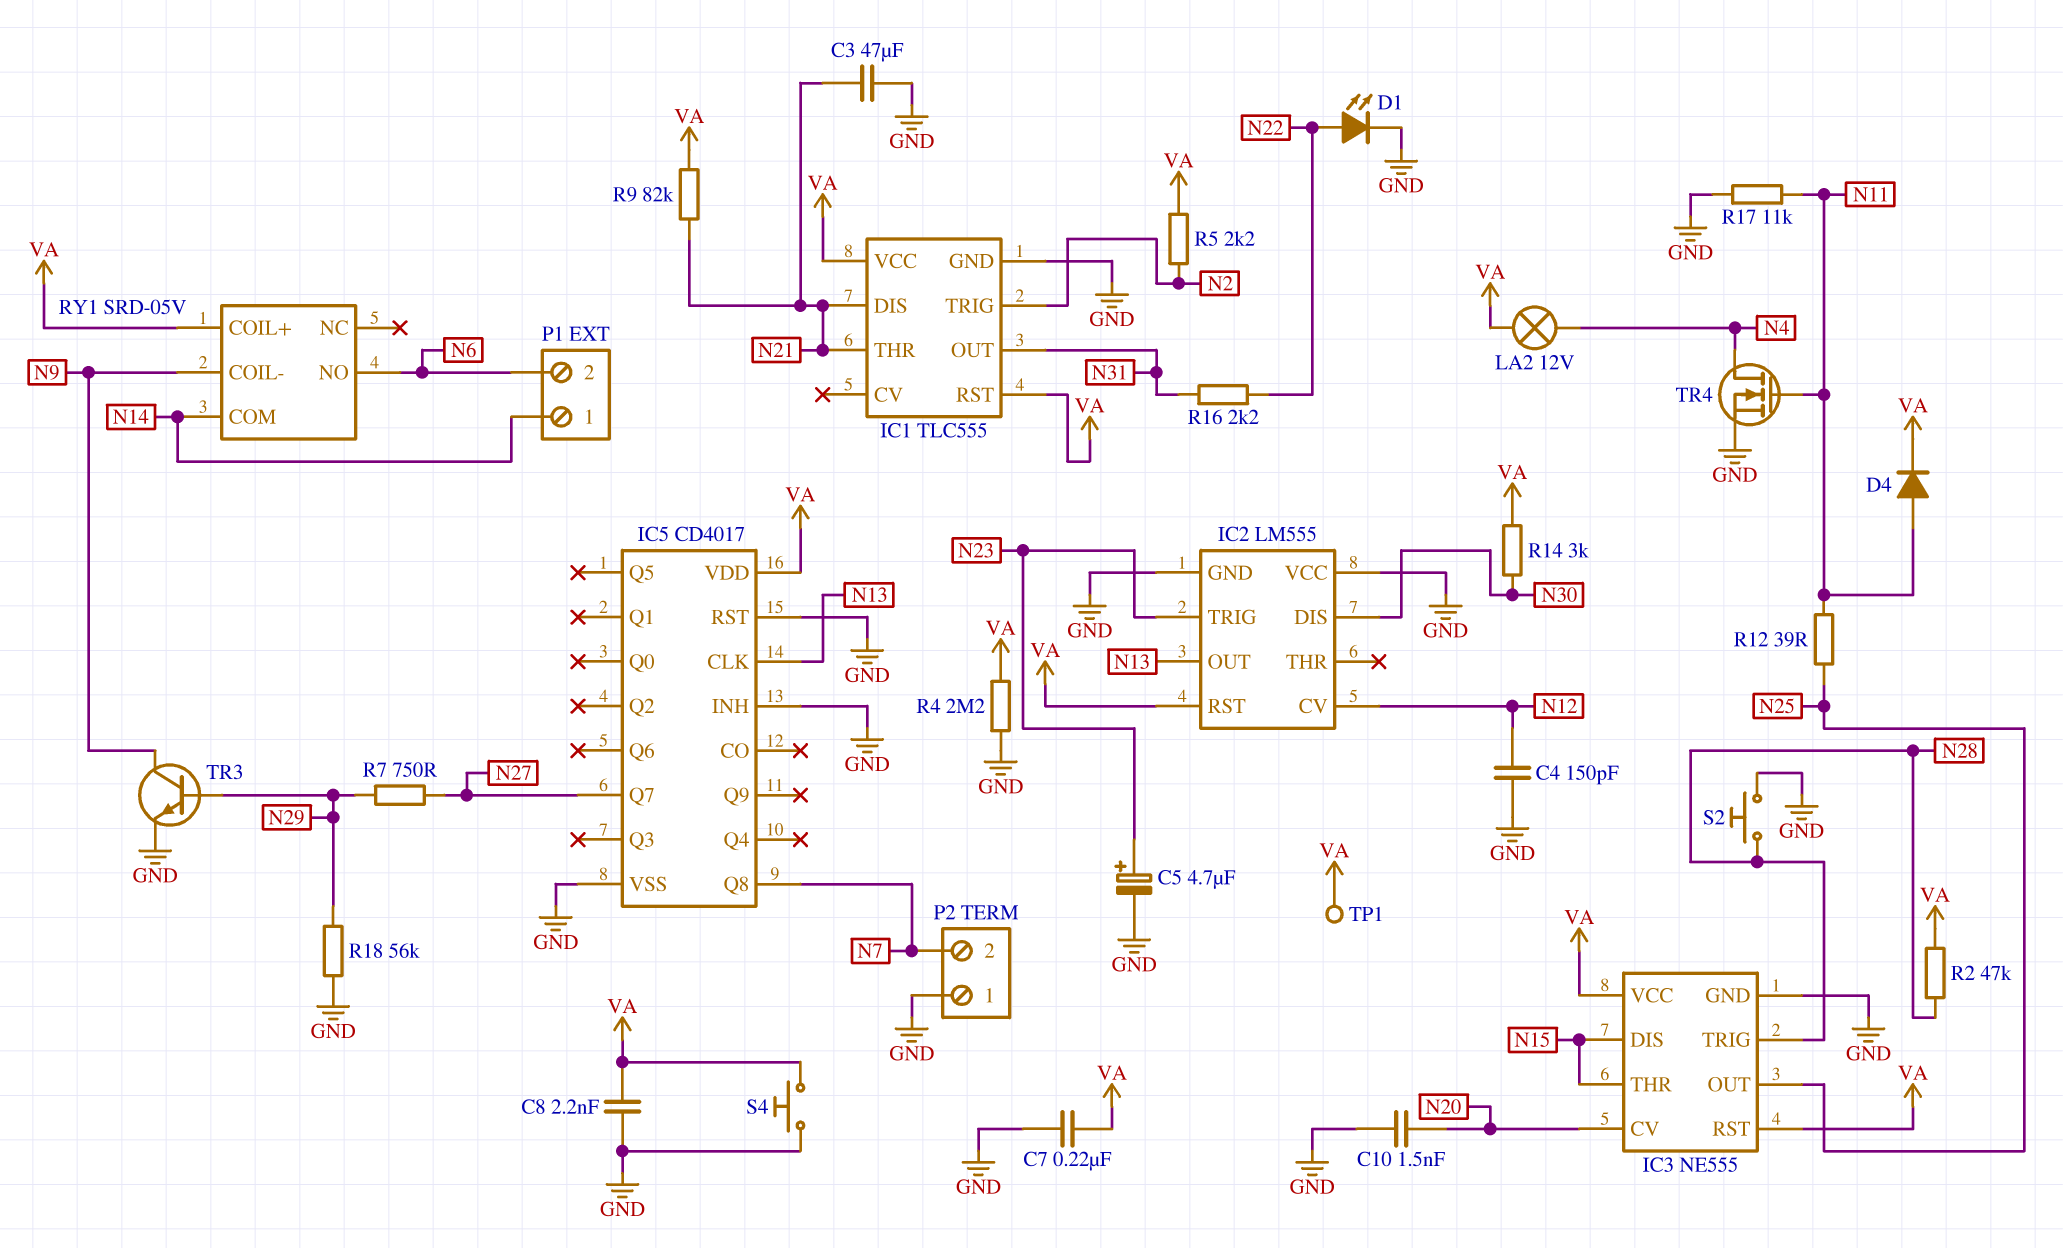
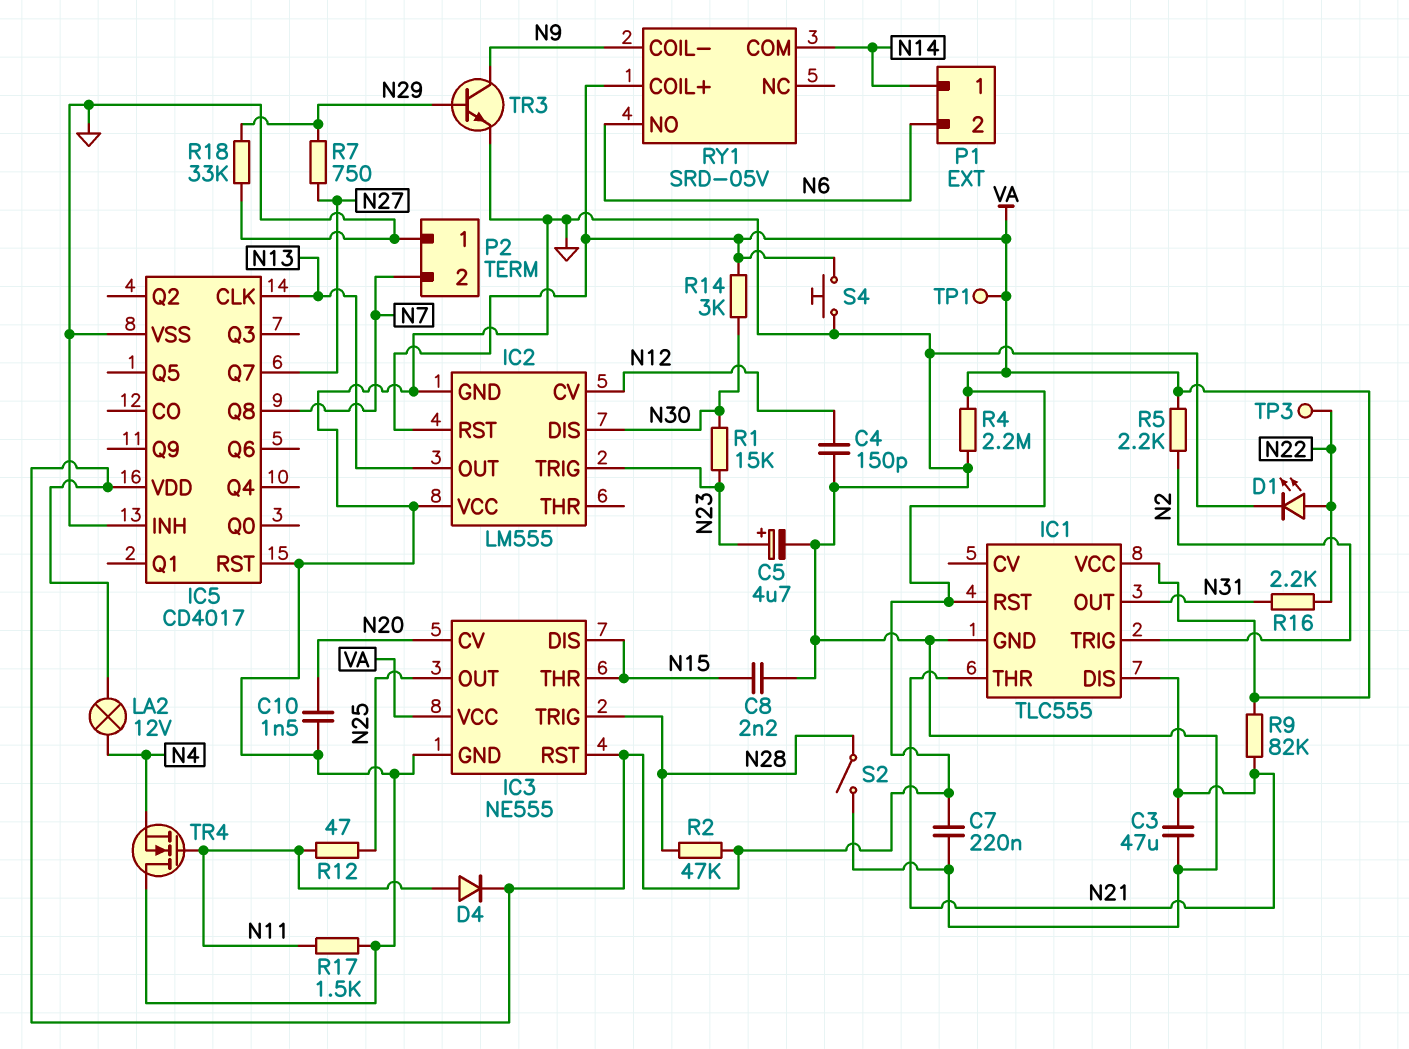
C8: 2.2nF (GND, VA) -> 2.2nF (GND, N15)
R1: none -> 15k (N23, N30)
R12: 39 (N11, N25) -> 47 (N11, N25)
R17: 11k (GND, N11) -> 1.5k (GND, N11)
R18: 56k (GND, N29) -> 33k (GND, N29)
S2: button (GND, N28) -> switch (GND, N28)
TP3: none -> test point (N22)
TR4: NMOS (G N11, D N4, S GND) -> NMOS (G N11, D GND, S N4)

